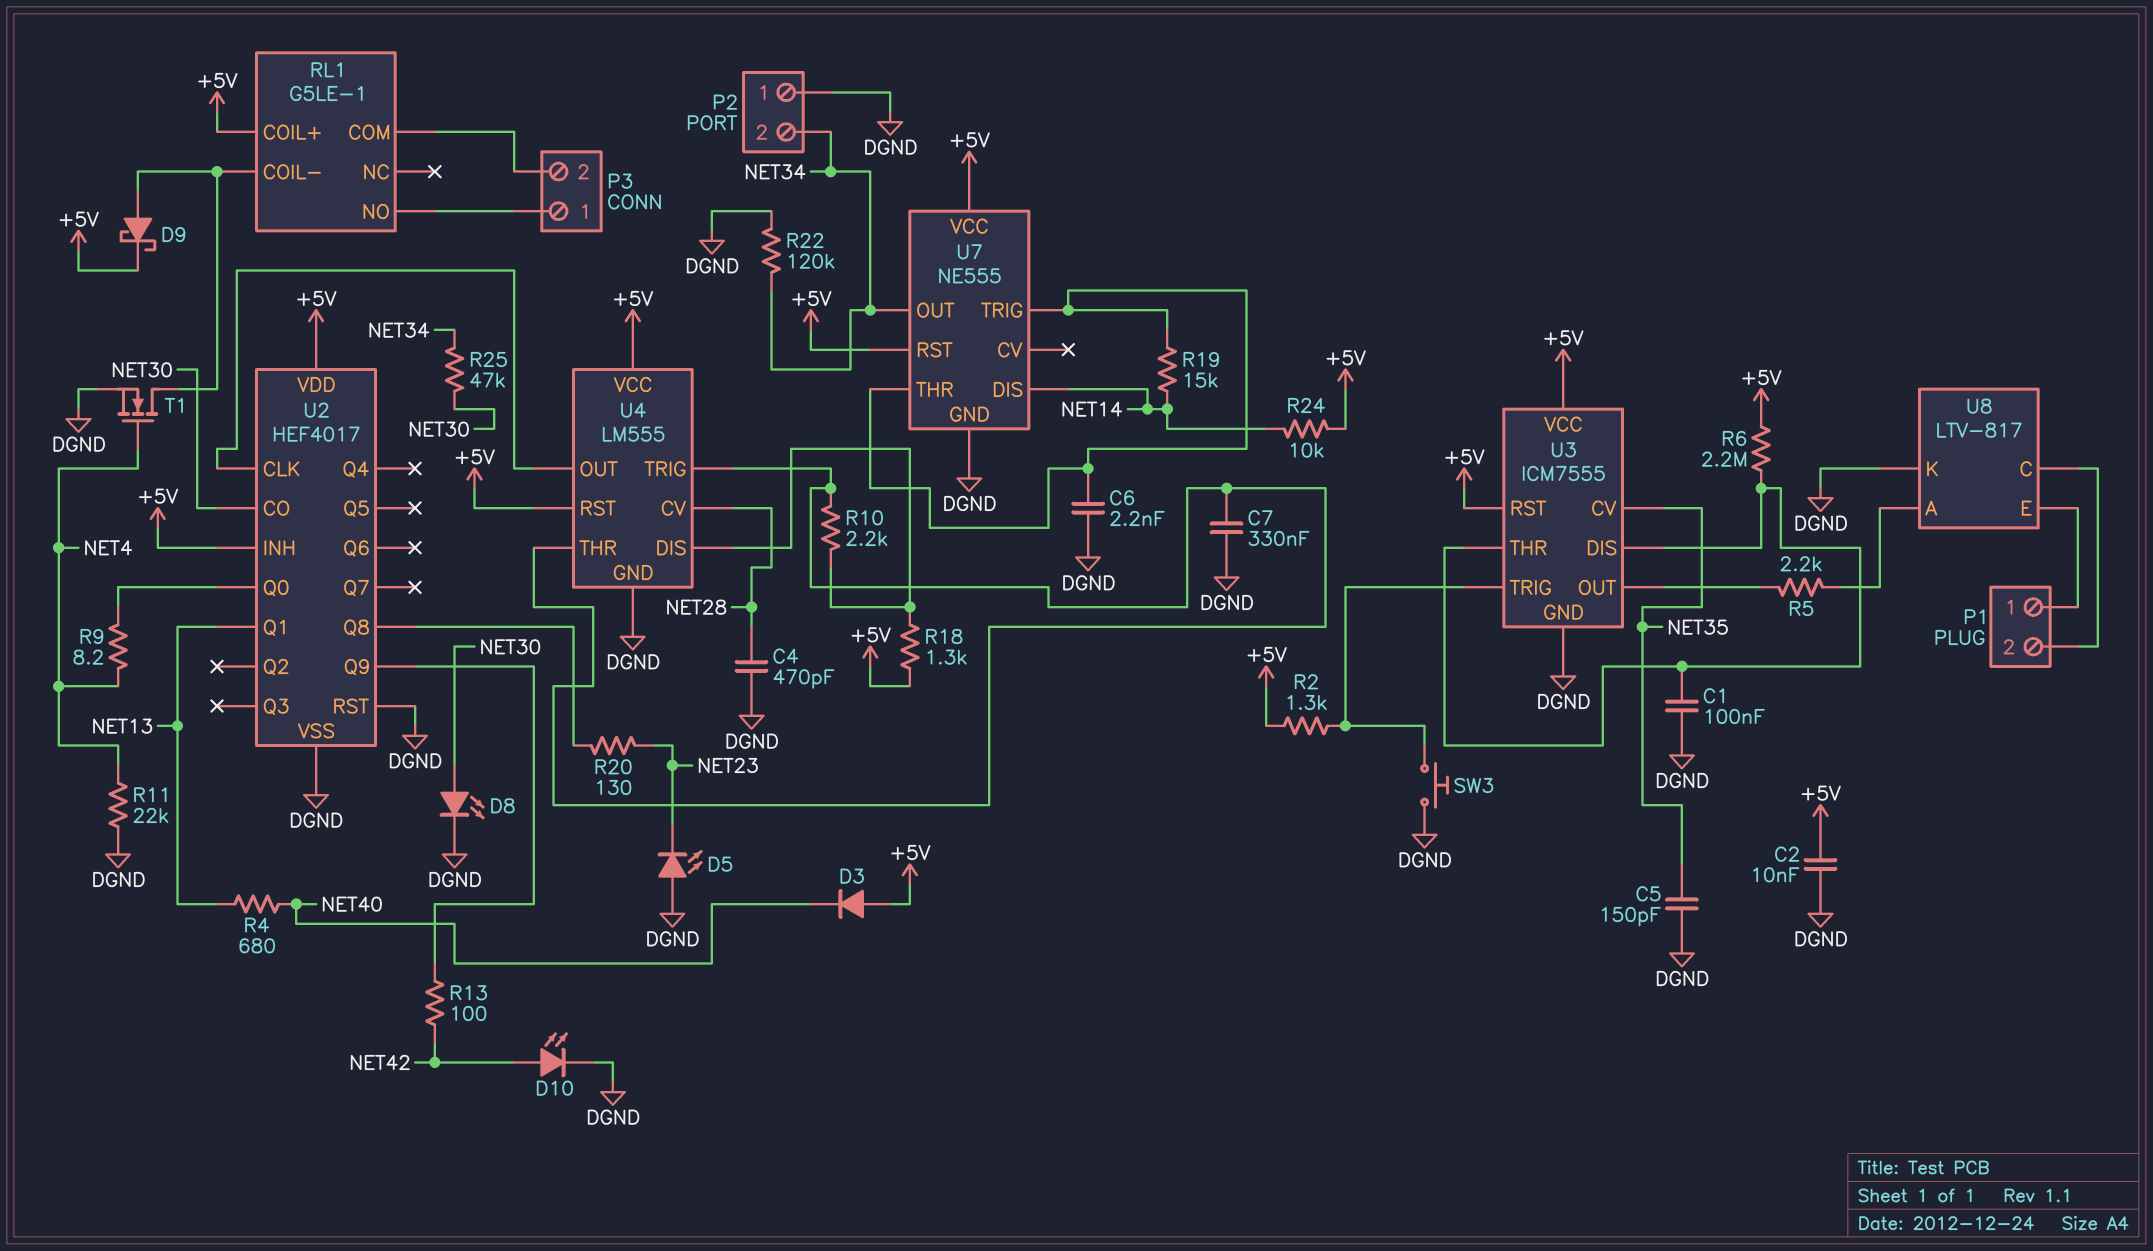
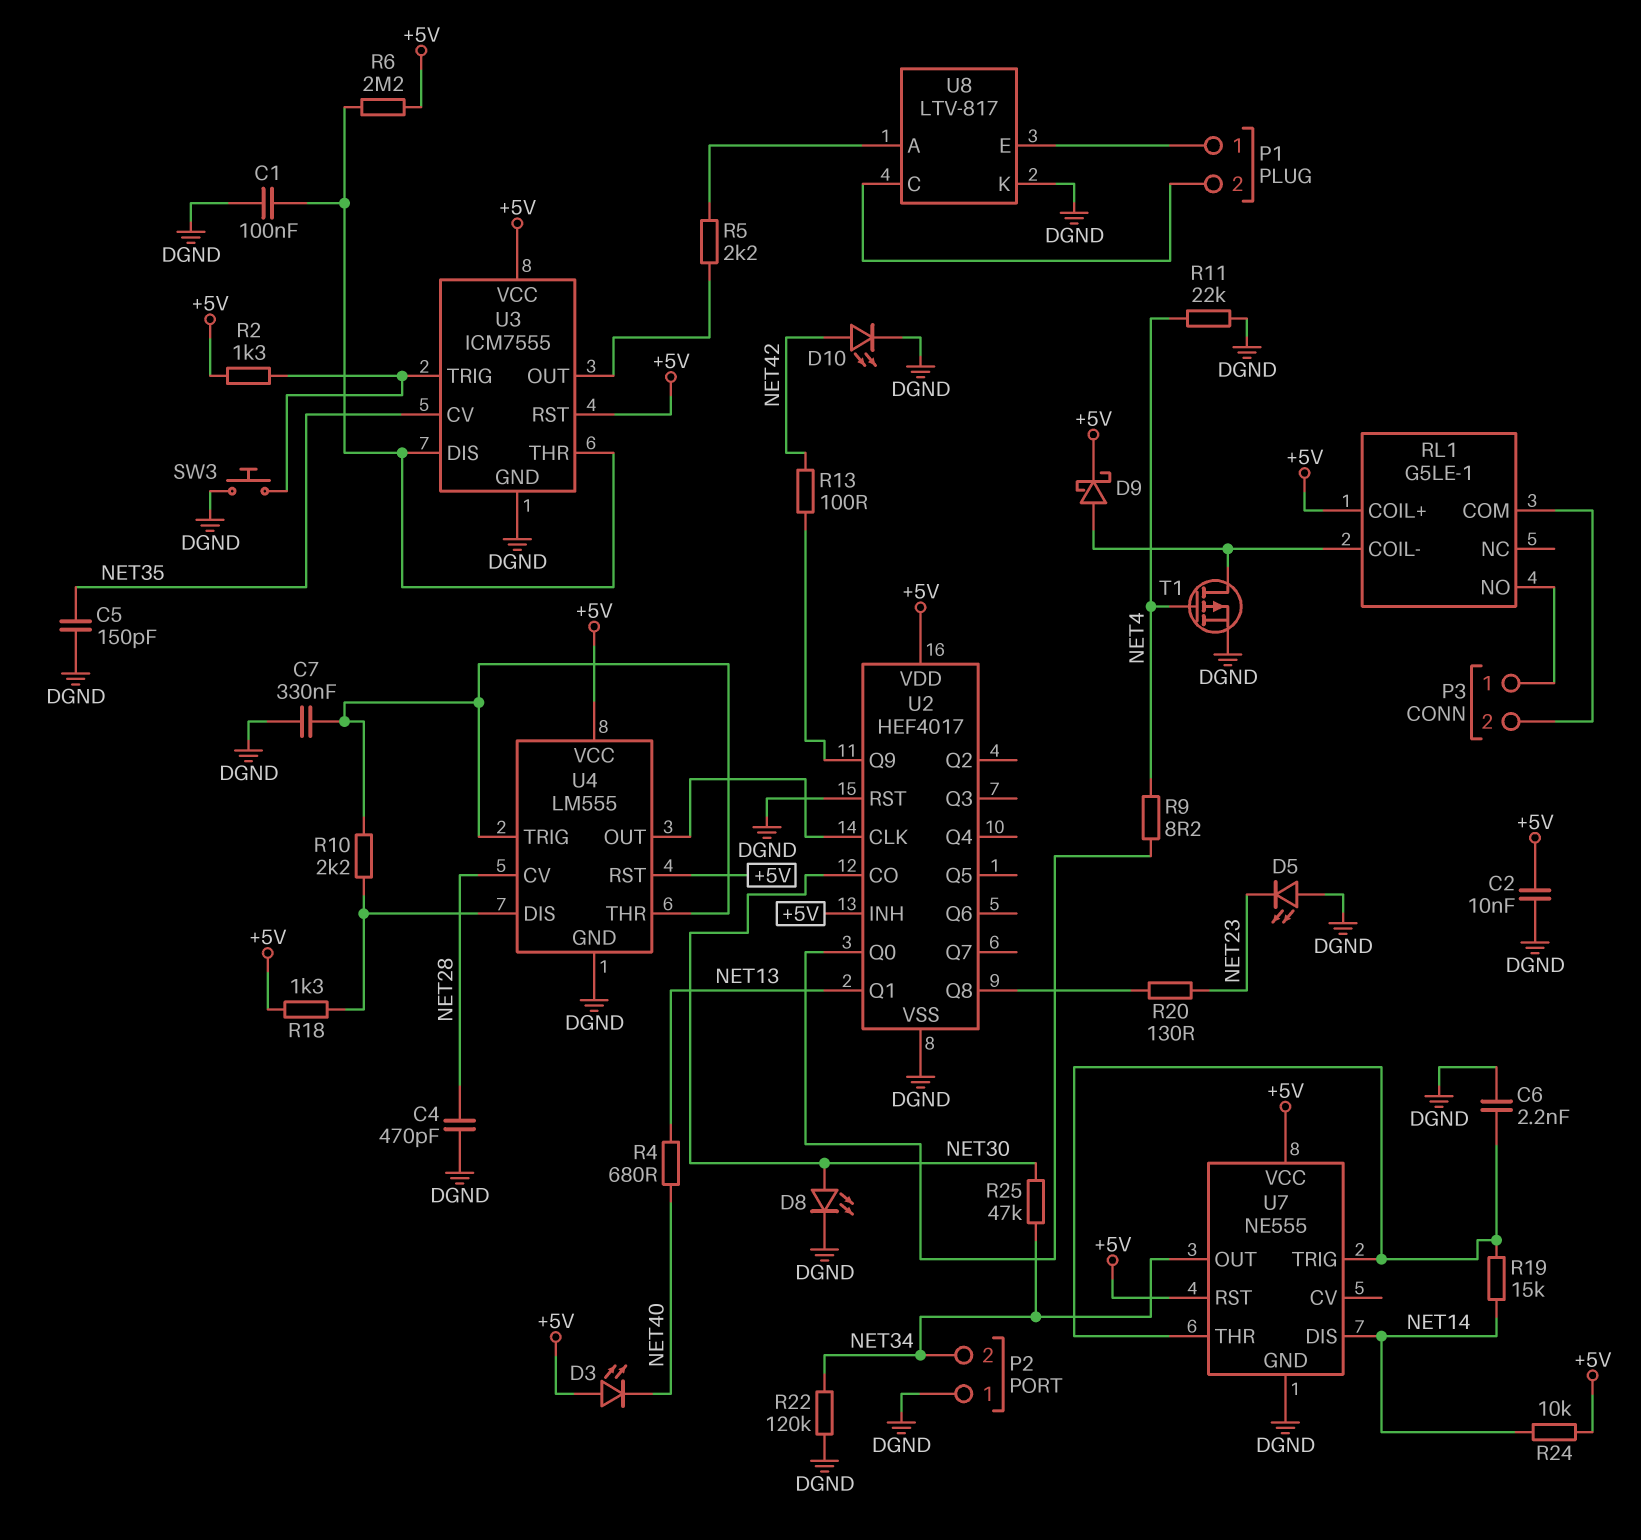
D3: diode (A +5V, K NET40) -> LED (A +5V, K NET40)
T1: NMOS (G NET4, D RL1/COIL-, S DGND) -> PMOS (G NET4, D RL1/COIL-, S DGND)

